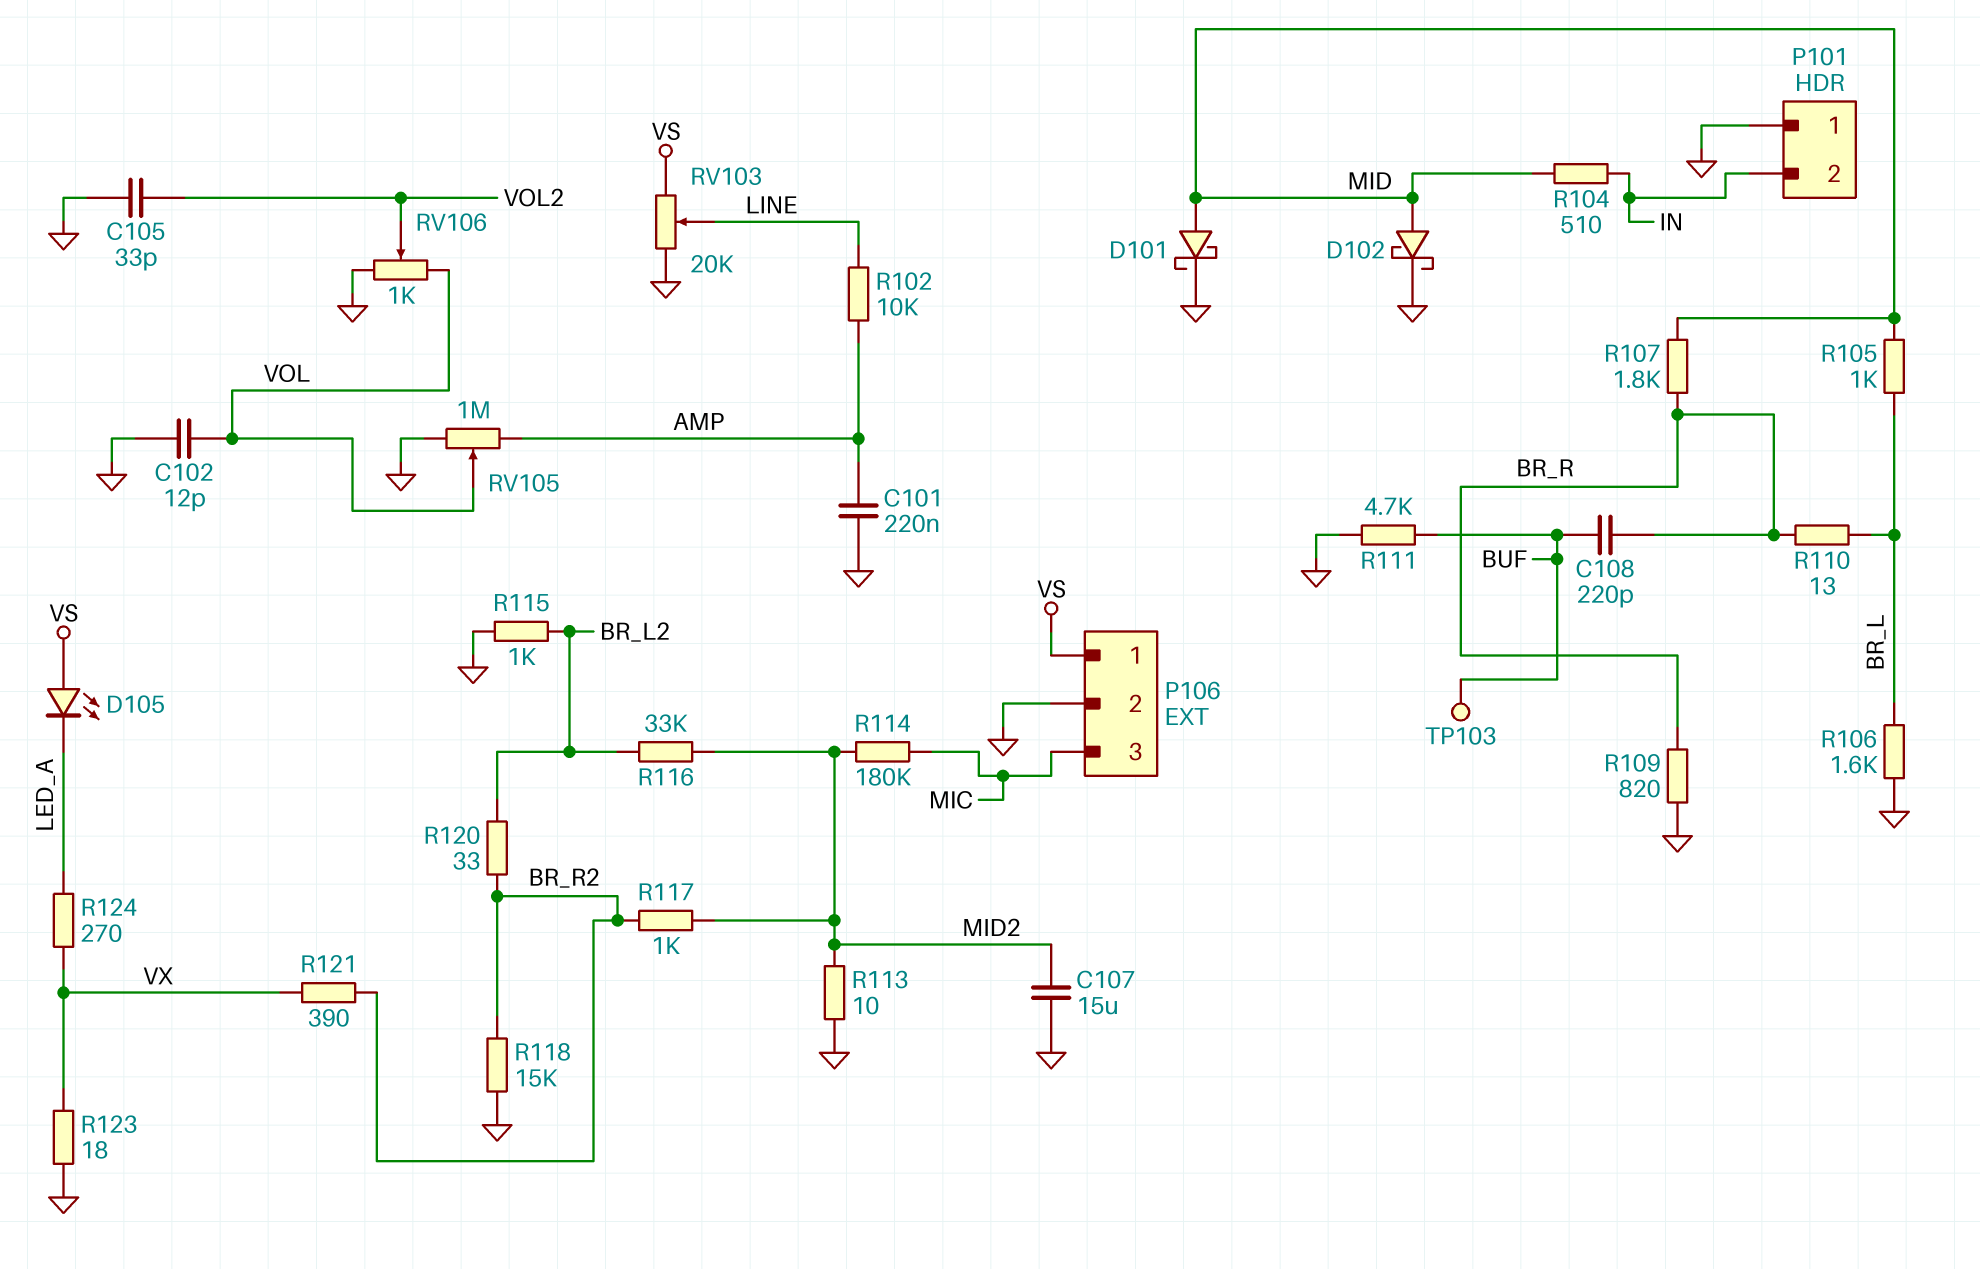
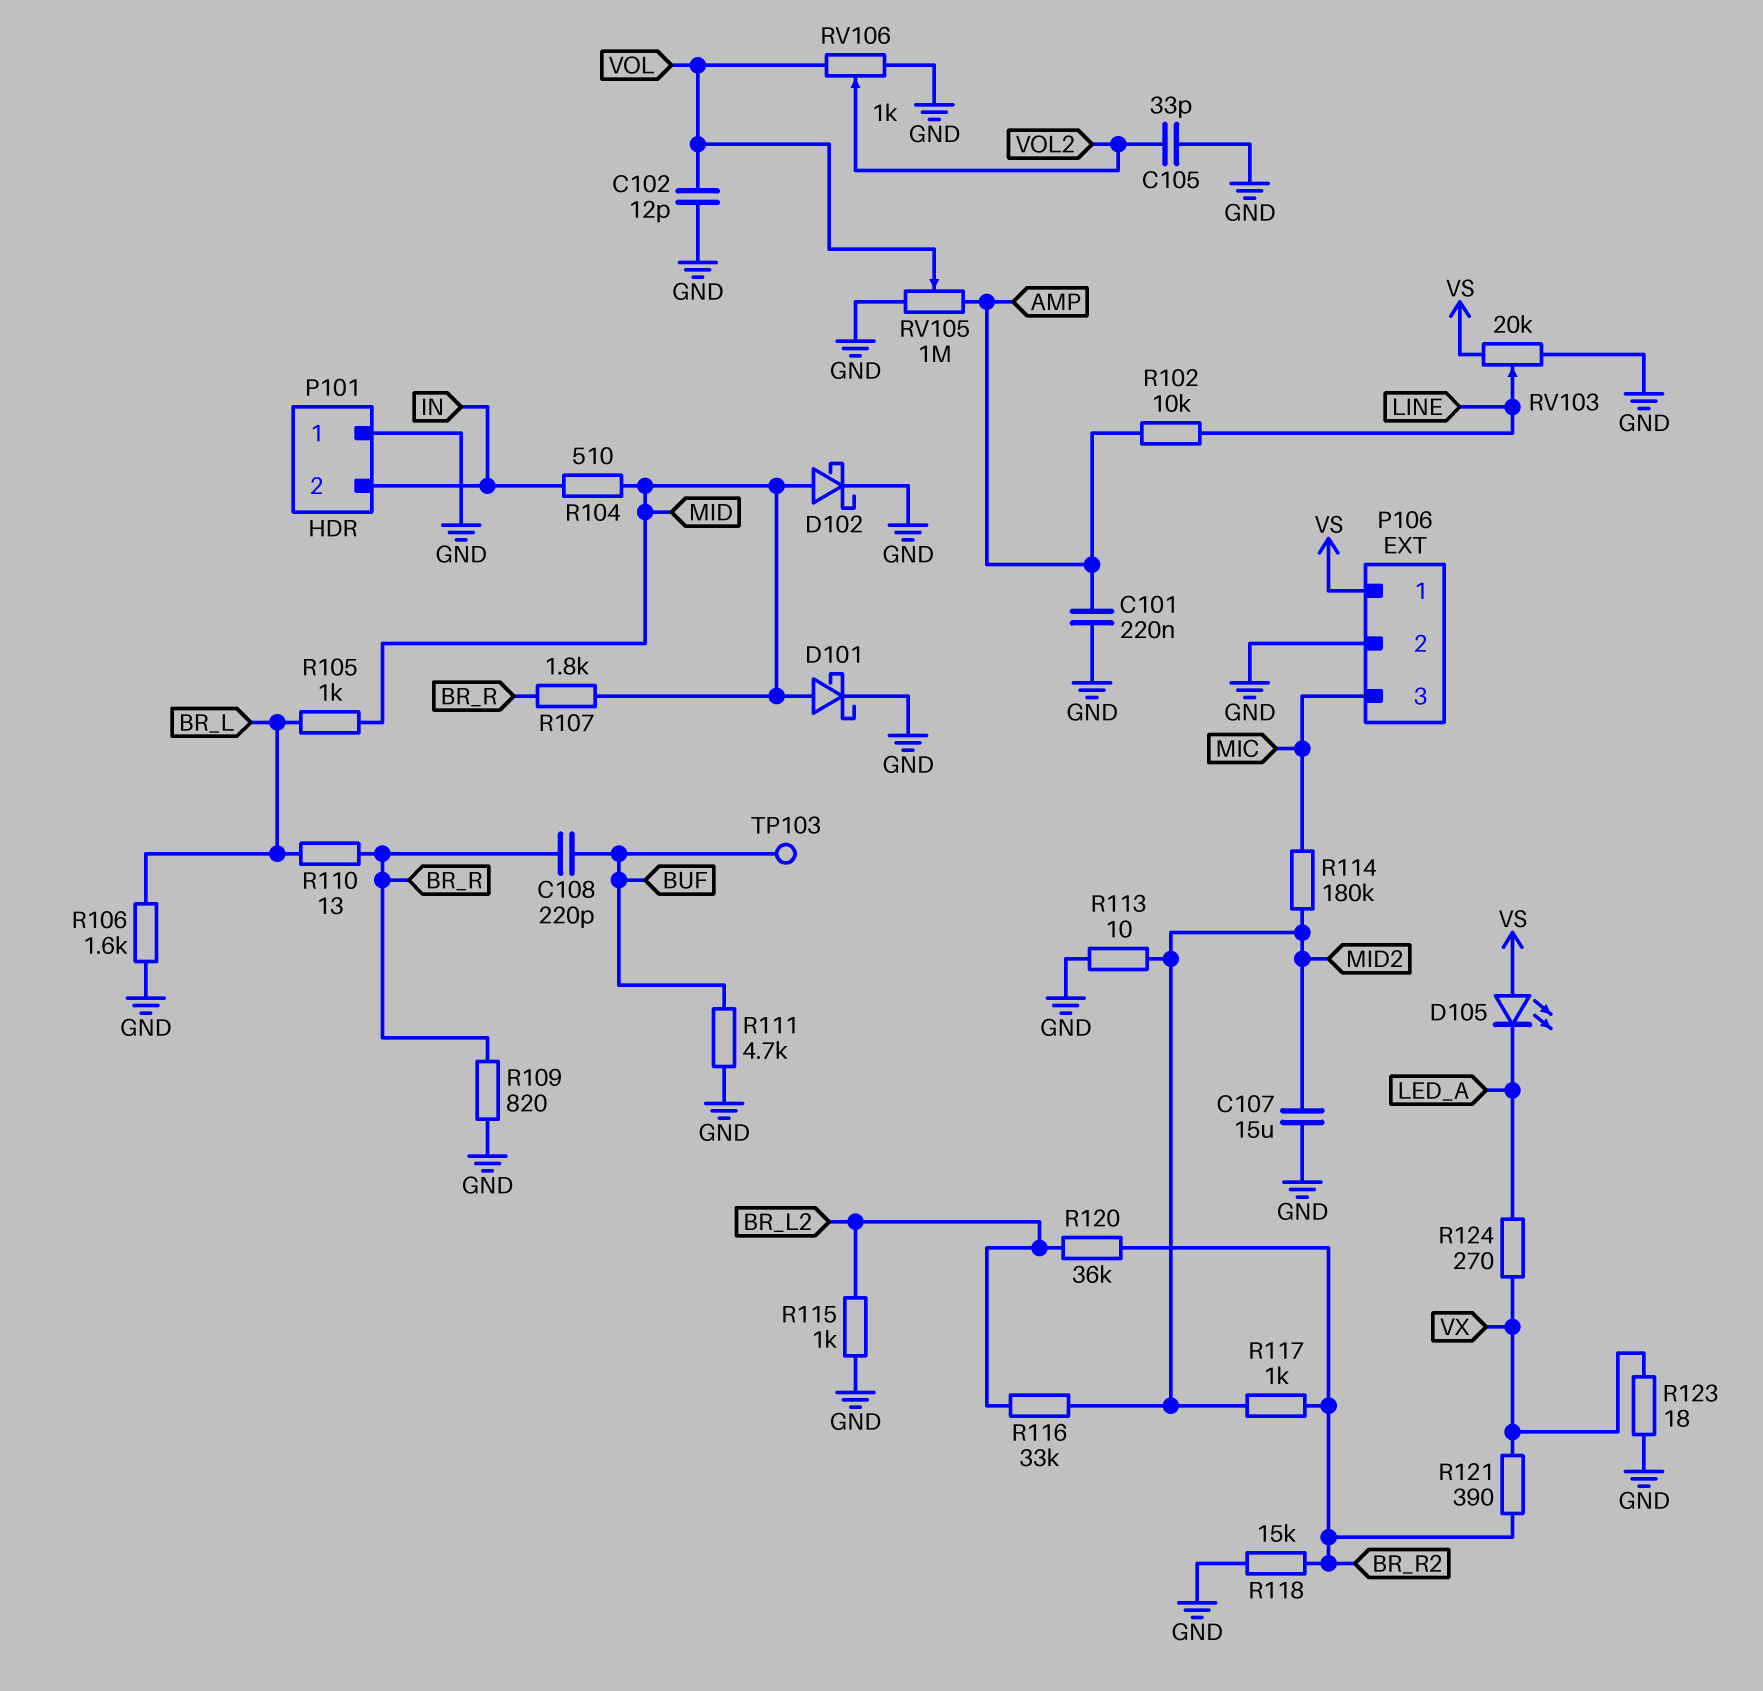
R120: 33 (BR_L2, BR_R2) -> 36k (BR_L2, BR_R2)

